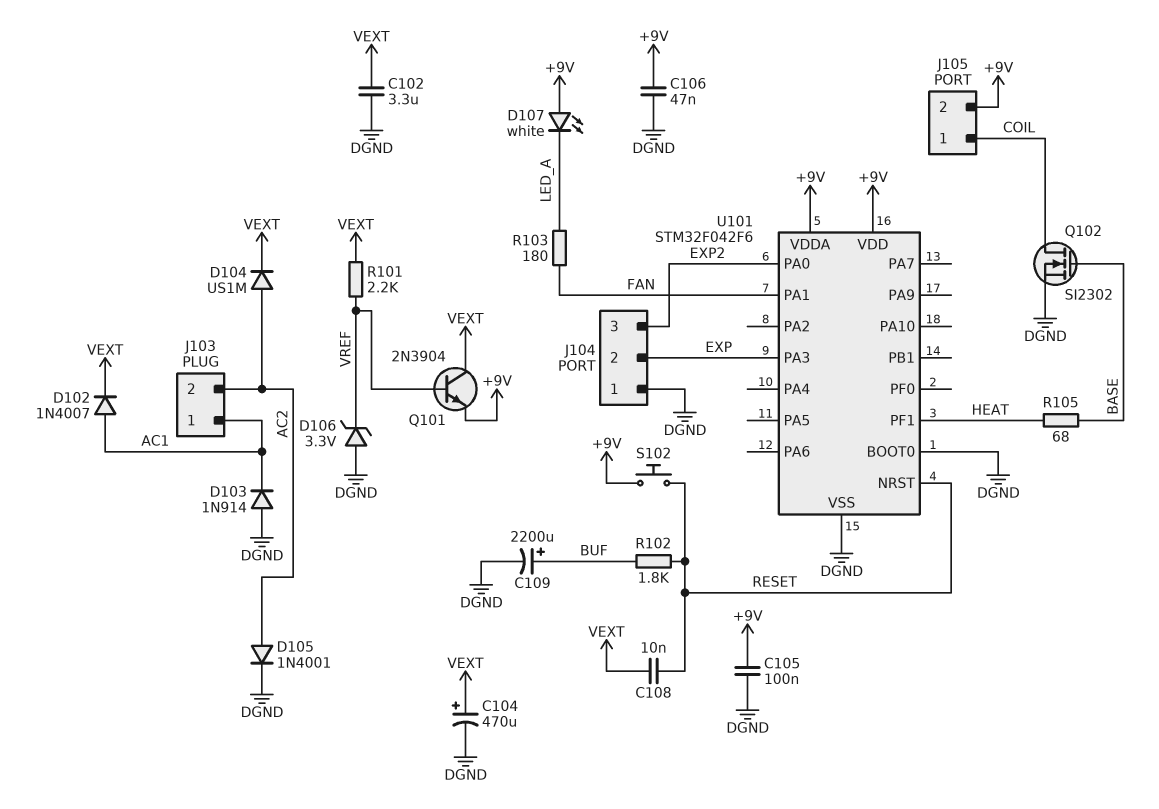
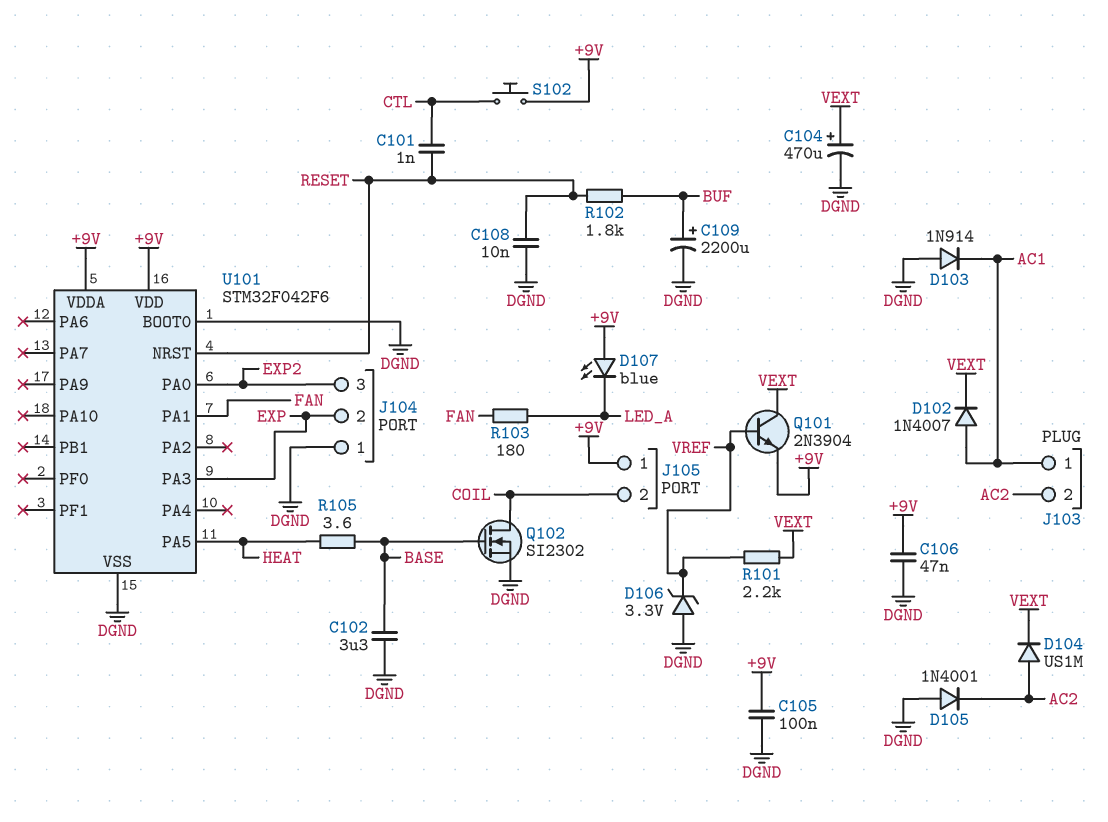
C101: none -> 1nF (CTL, RESET)
C102: 3.3uF (DGND, VEXT) -> 3.3uF (BASE, DGND)
C108: 10nF (RESET, VEXT) -> 10nF (DGND, RESET)
D105: diode 1N4001 (A AC2, K DGND) -> diode 1N4001 (A DGND, K AC2)
D107: LED white (A +9V, K LED_A) -> LED blue (A +9V, K LED_A)
J105 pin 1: COIL -> +9V
J105 pin 2: +9V -> COIL
R105: 68 (BASE, HEAT) -> 3.6 (BASE, HEAT)
S102: button (+9V, RESET) -> button (+9V, CTL)
U101 pin PA5: none -> HEAT
U101 pin PF1: HEAT -> none

